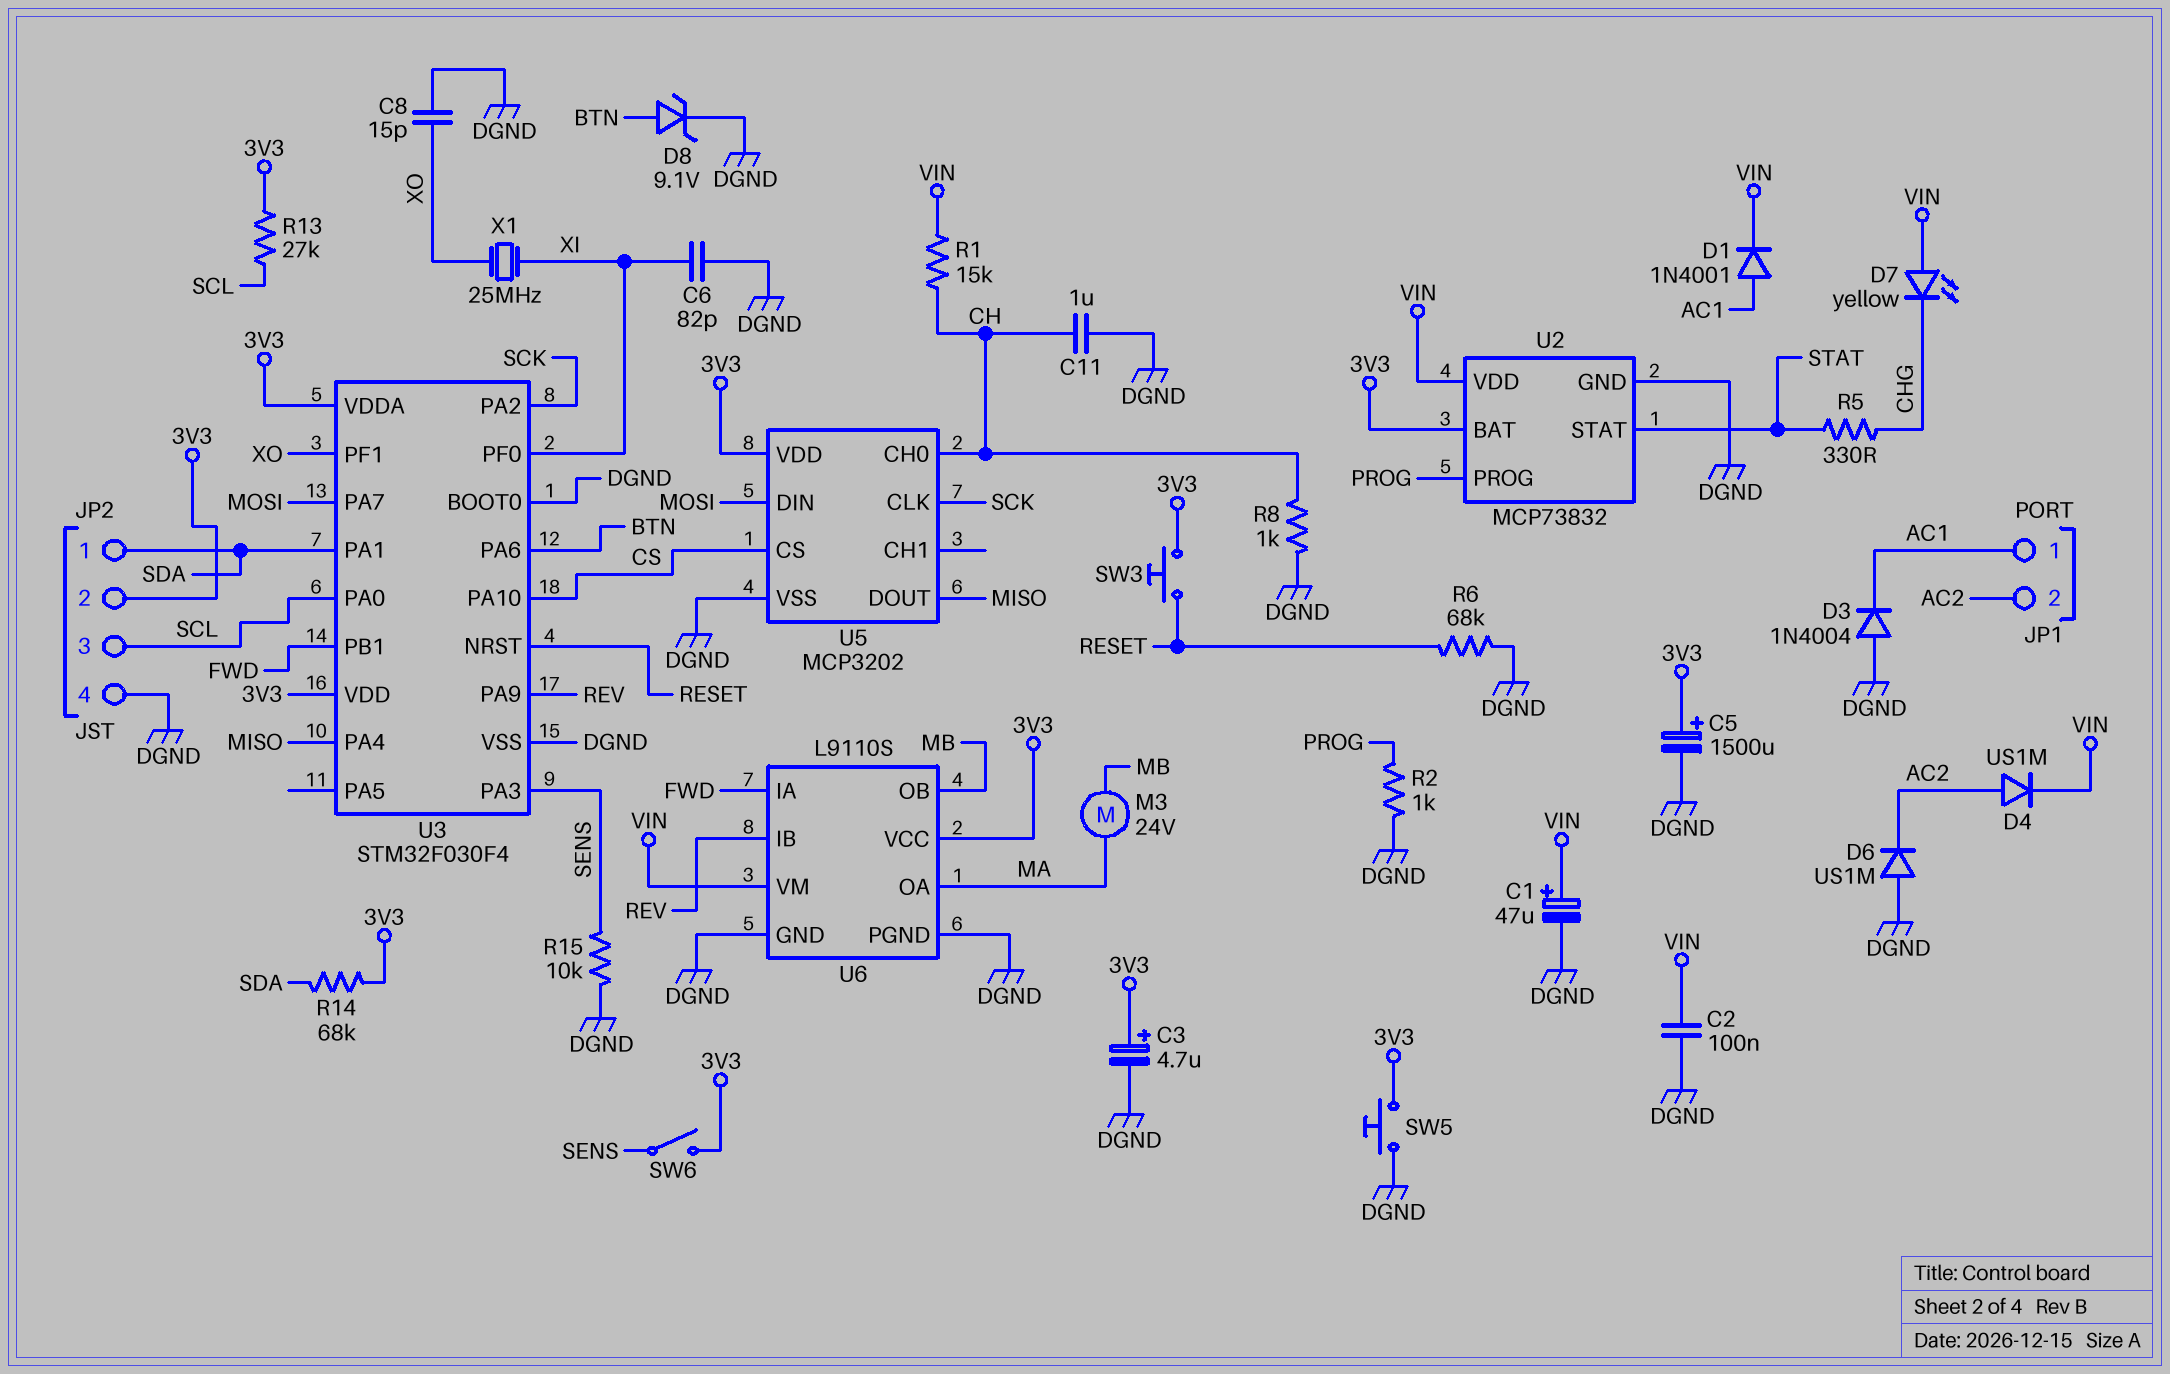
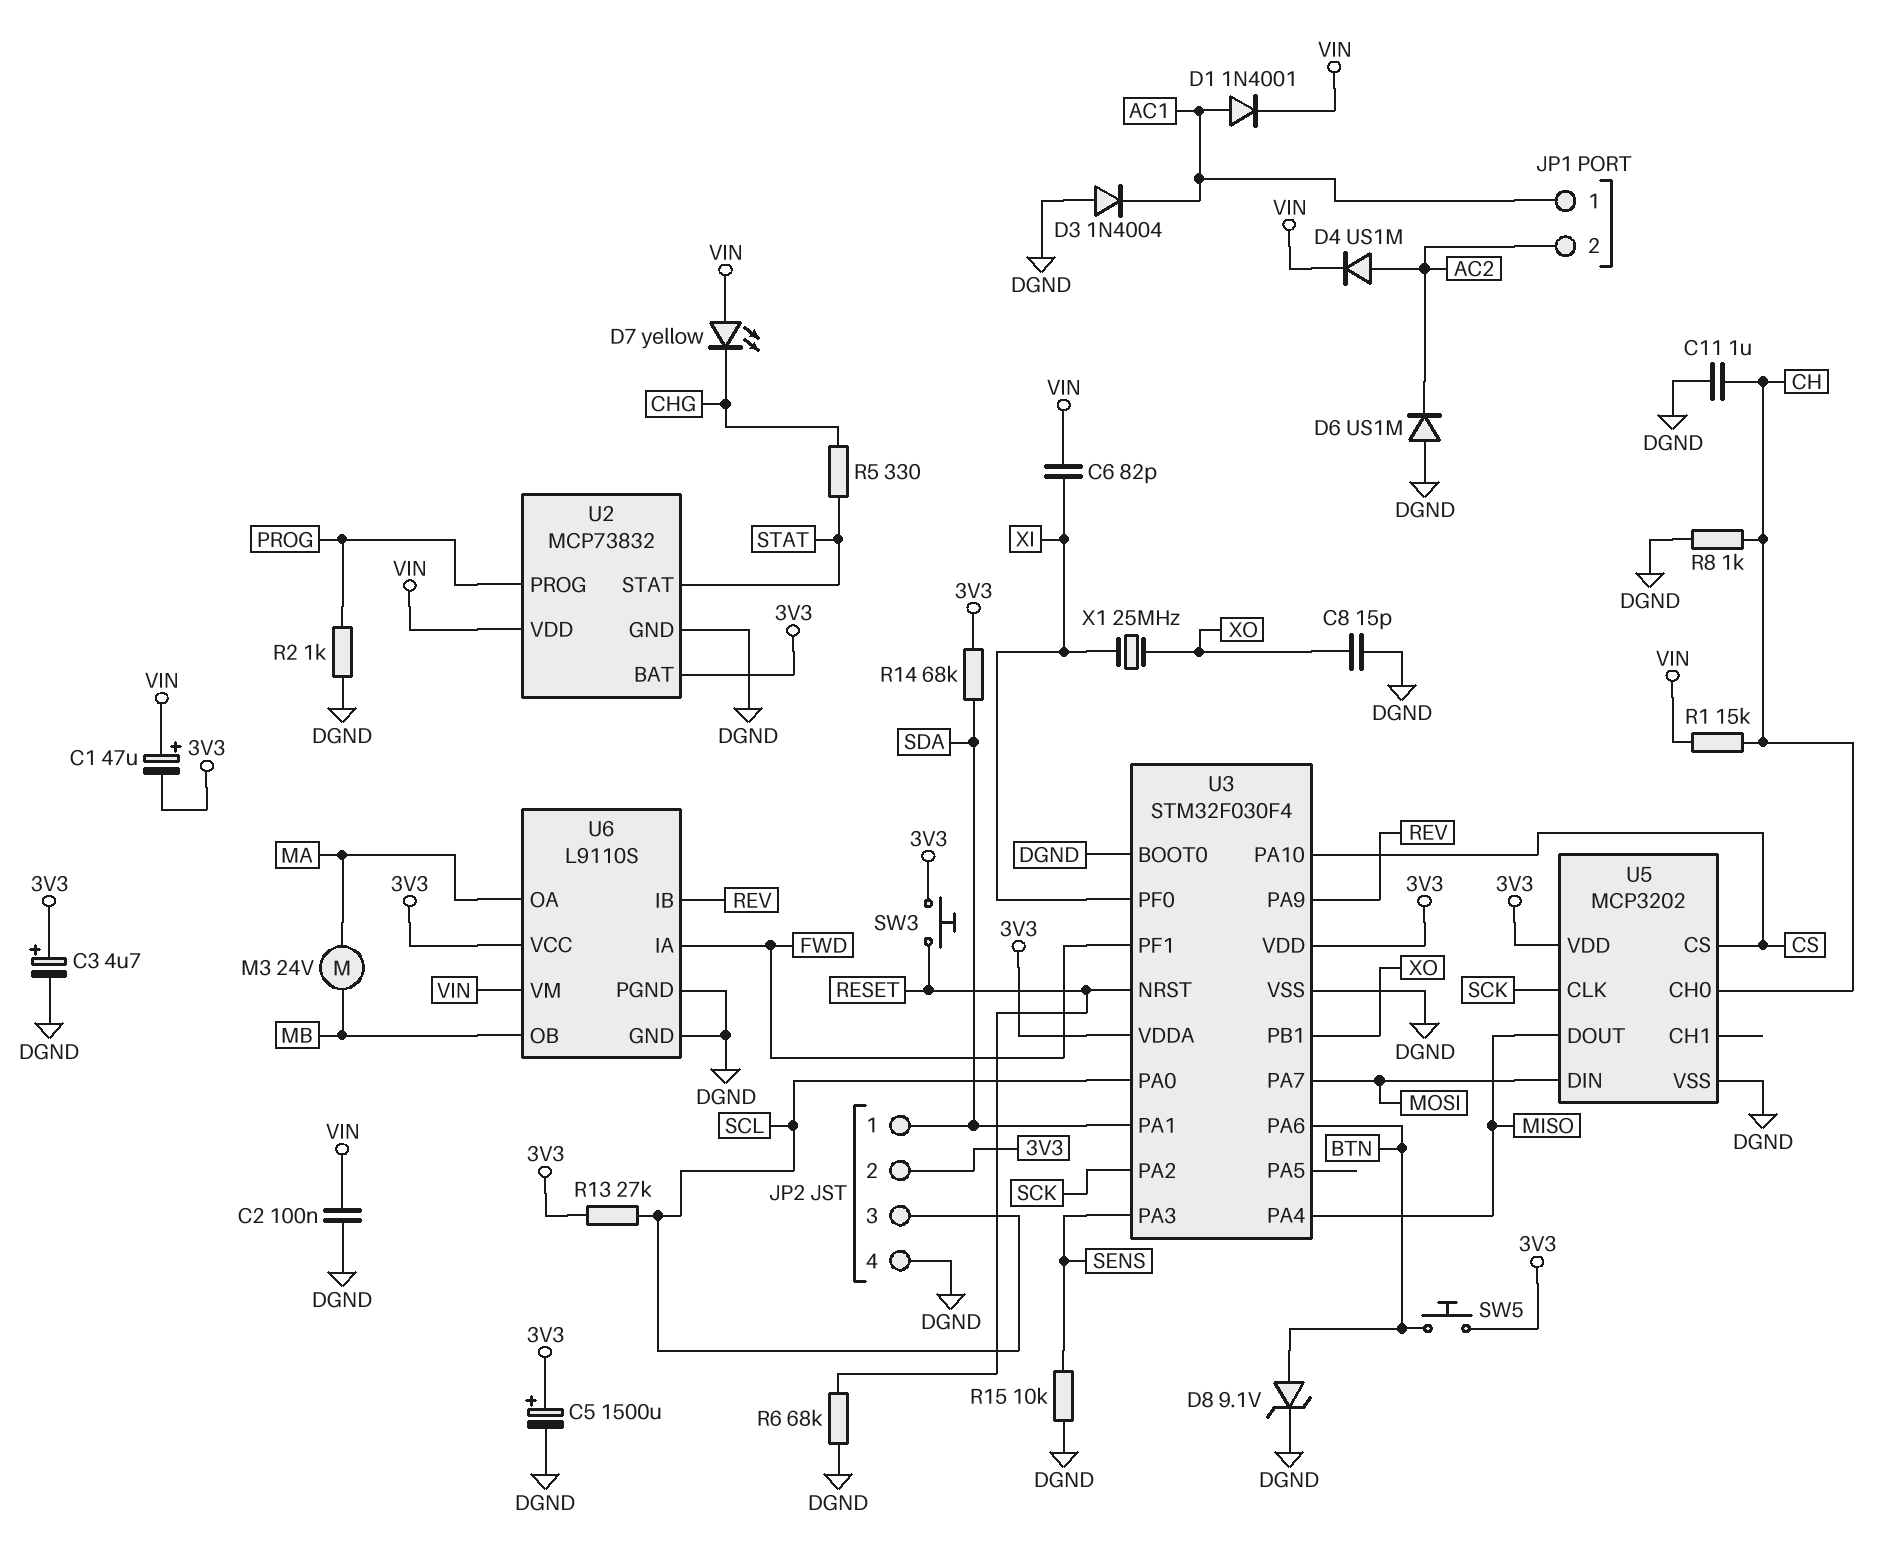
C1: 47uF (plus VIN, minus DGND) -> 47uF (plus VIN, minus 3V3)
C6: 82pF (DGND, XI) -> 82pF (VIN, XI)
SW5: button (3V3, DGND) -> button (3V3, BTN)
SW6: switch (3V3, SENS) -> none
U3 pin PB1: FWD -> XO
U3 pin PF1: XO -> FWD

